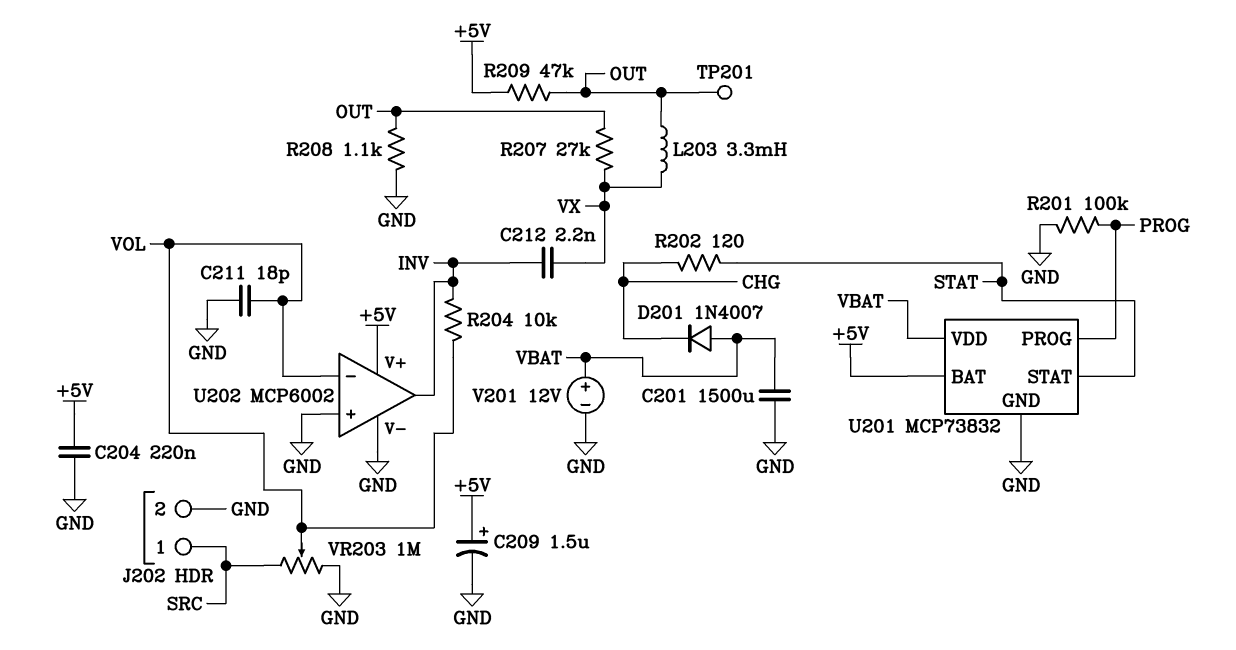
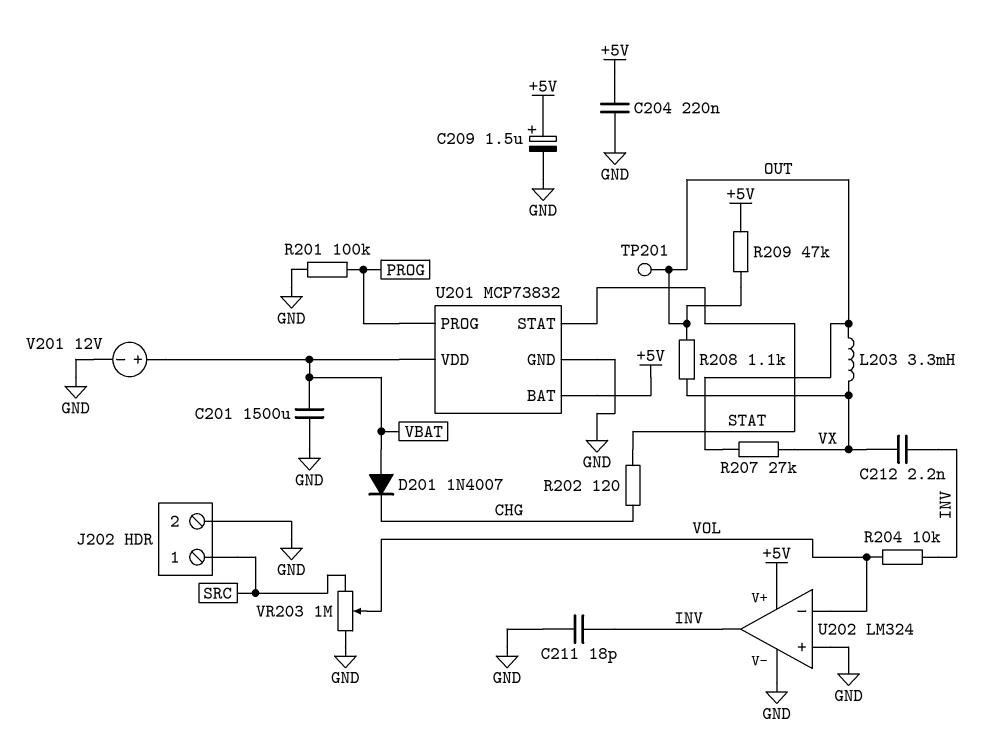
C211: 18pF (GND, VOL) -> 18pF (GND, INV)
R208: 1.1k (GND, OUT) -> 1.1k (OUT, VX)
U202: MCP6002 -> LM324

